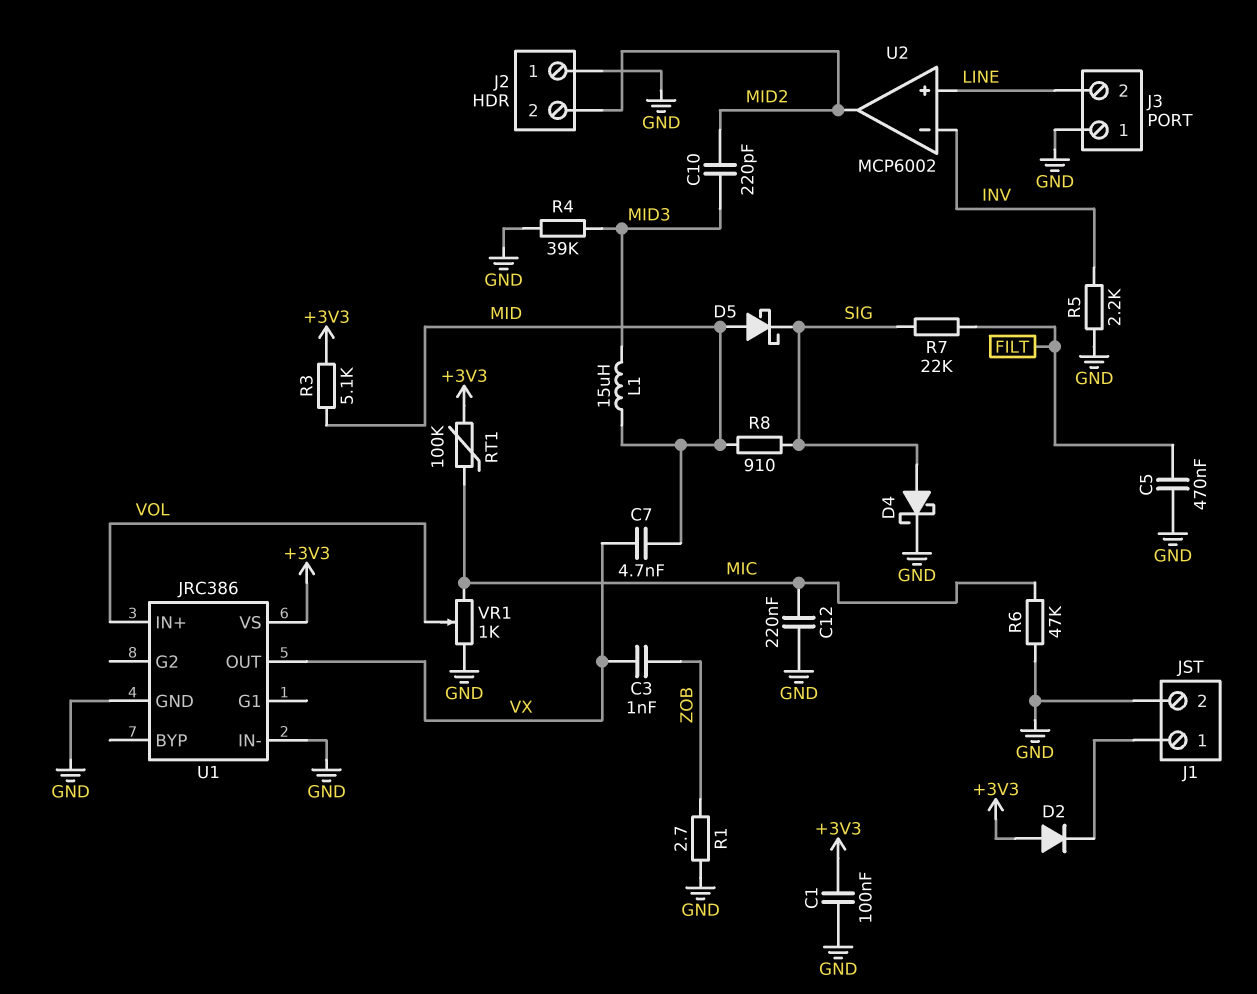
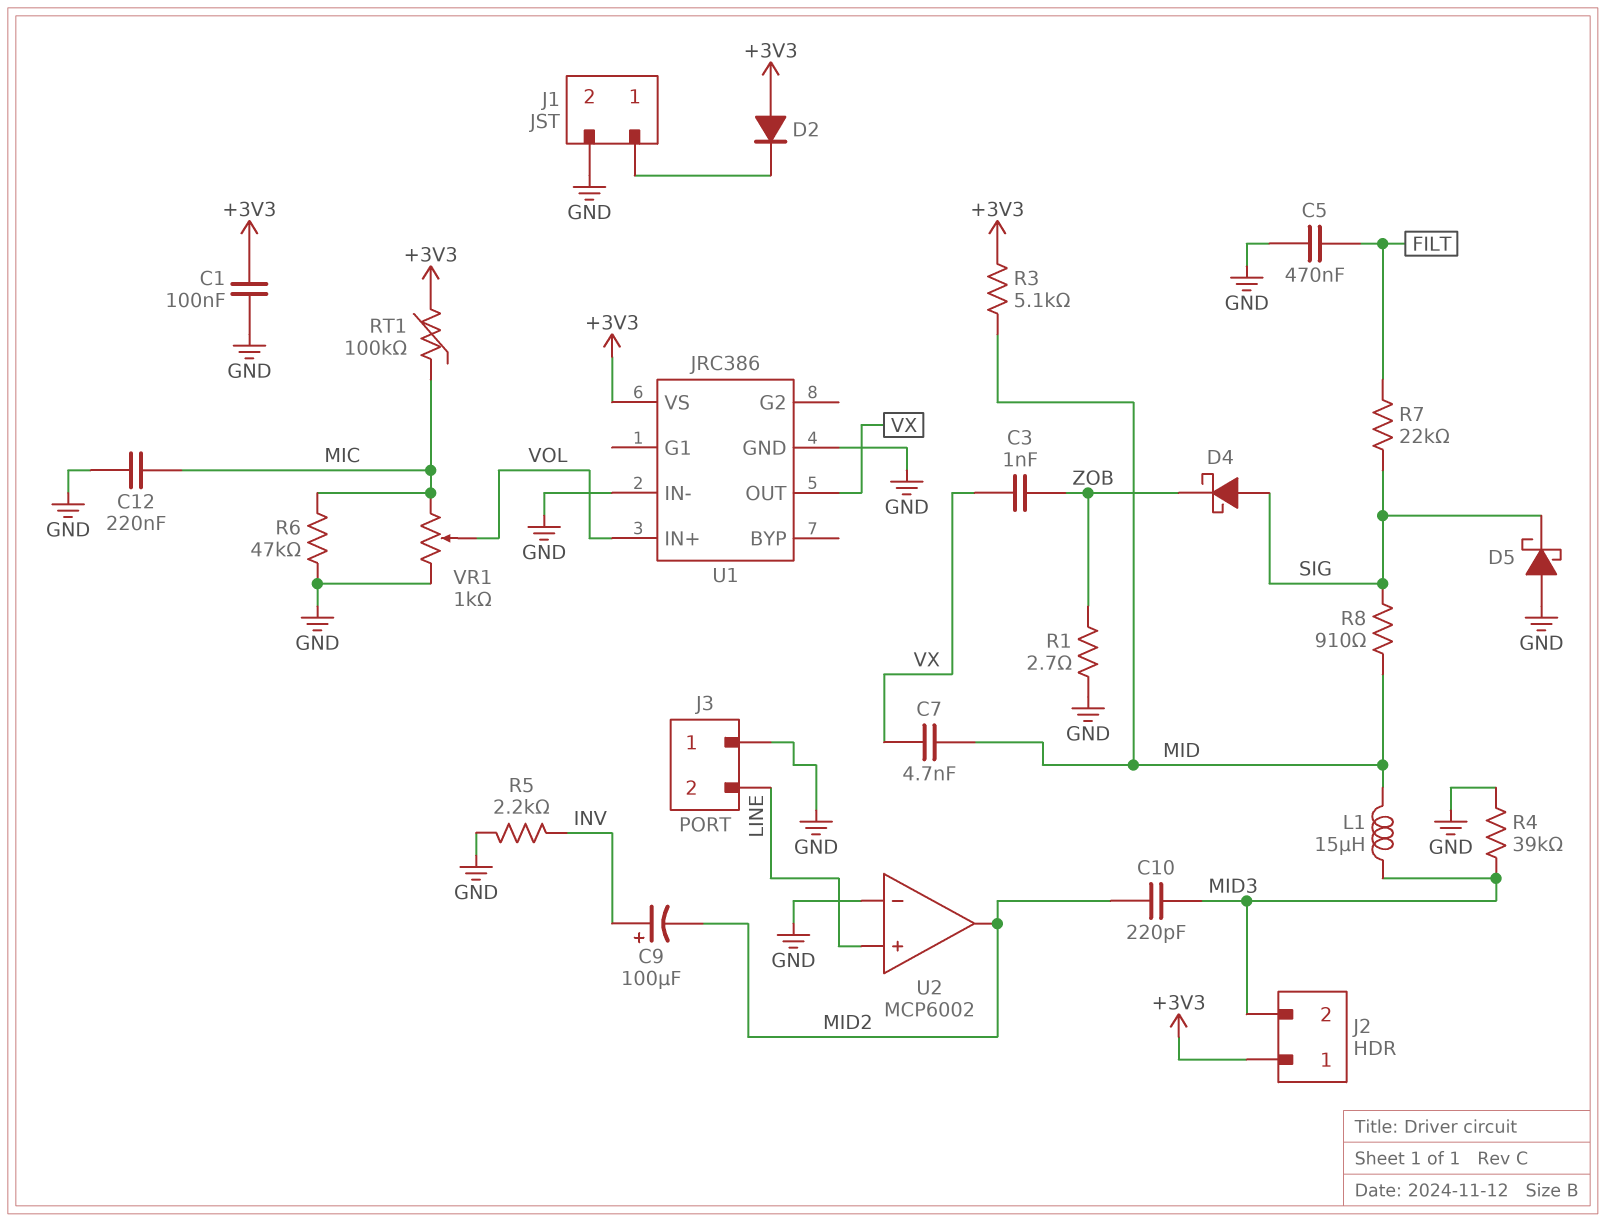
C9: none -> 100uF (plus INV, minus MID2)
D4: schottky (A SIG, K GND) -> schottky (A SIG, K ZOB)
D5: schottky (A MID, K SIG) -> schottky (A GND, K SIG)
J2 pin 1: GND -> +3V3
J2 pin 2: MID2 -> MID3
U2 pin in-: INV -> GND

